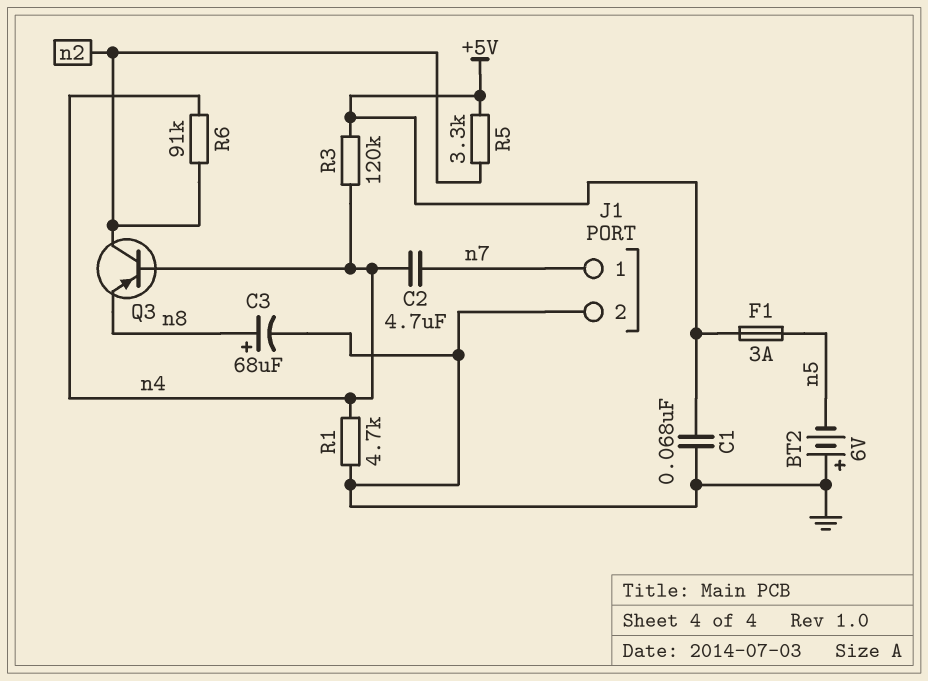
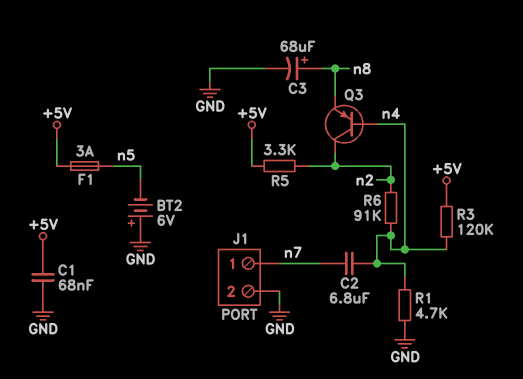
C2: 4.7uF (n4, n7) -> 6.8uF (n4, n7)

